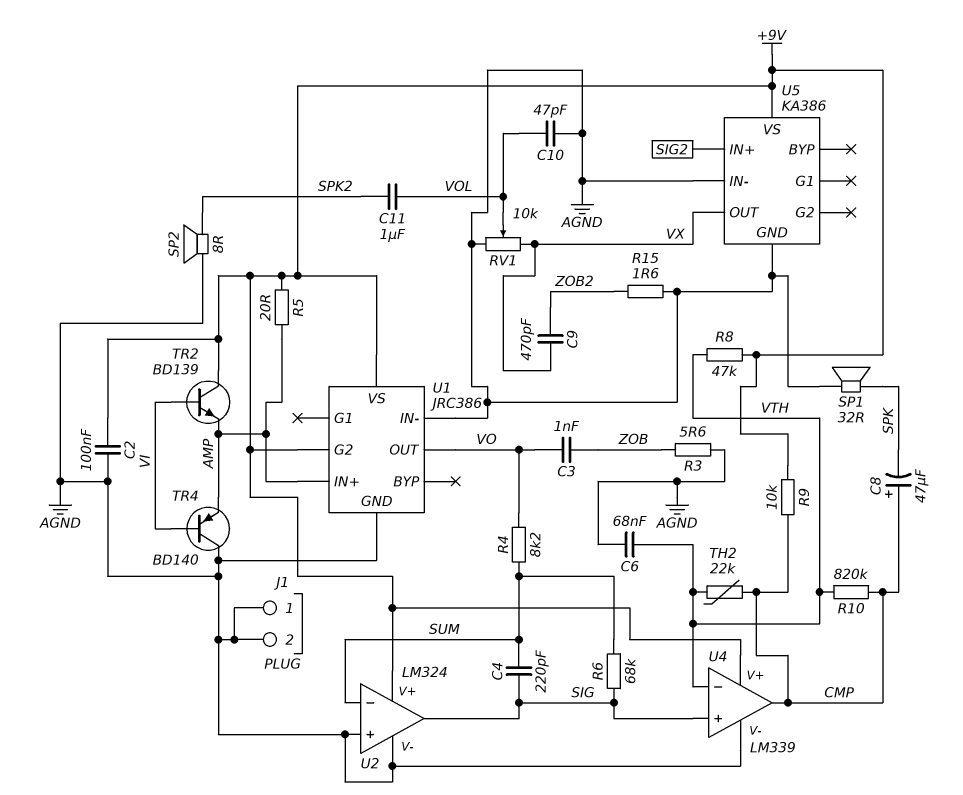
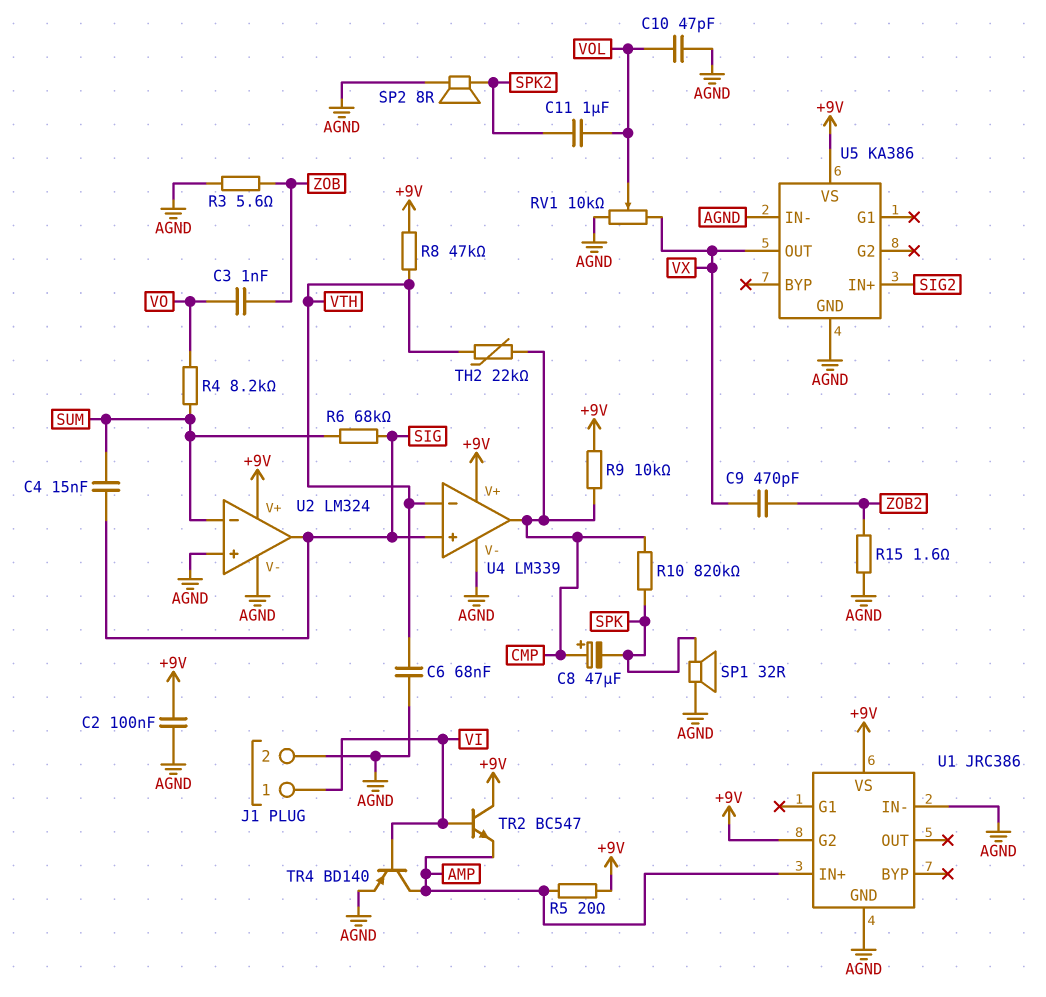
C4: 220pF (SIG, SUM) -> 15nF (SIG, SUM)
J1 pin 1: AGND -> VI
R10: 820k (CMP, VTH) -> 820k (CMP, SPK)
TR2: NPN BD139 (B VI, C +9V, E AMP) -> NPN BC547 (B VI, C +9V, E AMP)
TR4: PNP BD140 (B VI, C AGND, E AMP) -> PNP BD140 (B VI, C AMP, E AGND)
U1 pin OUT: VO -> none

